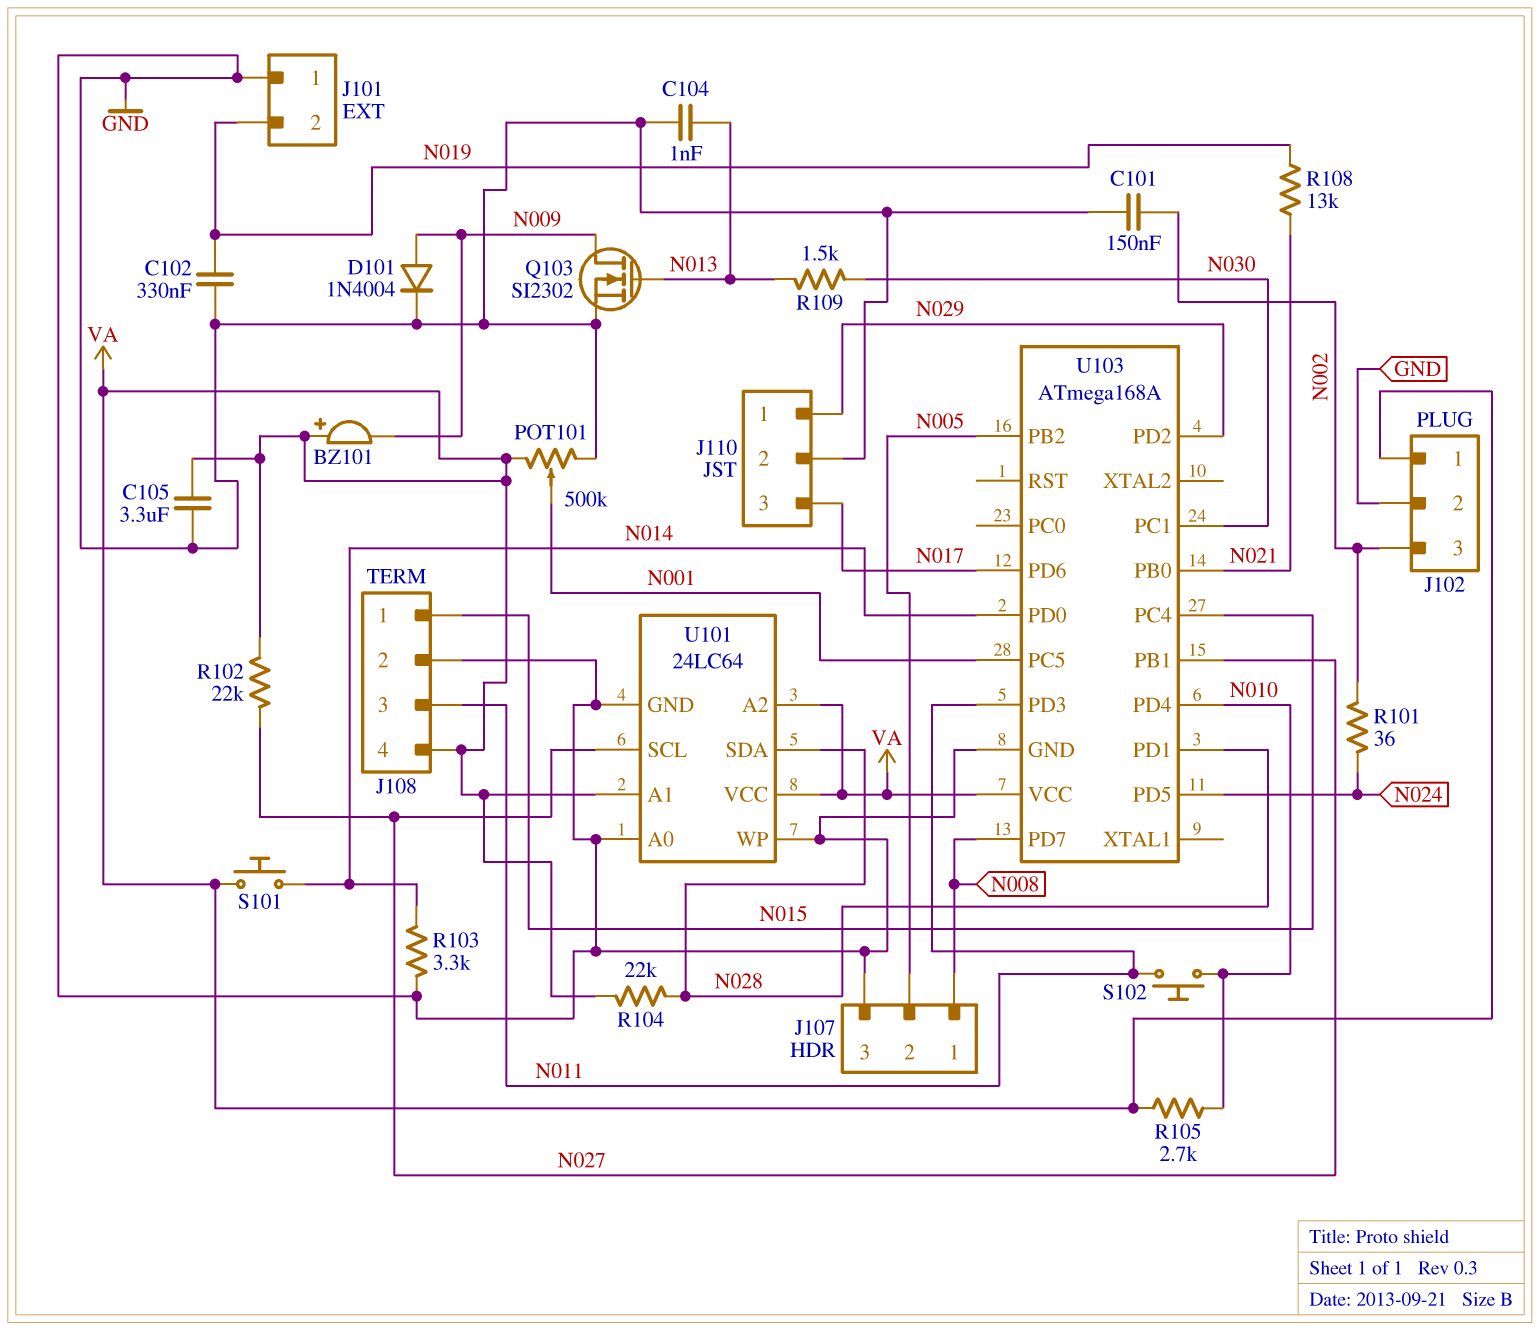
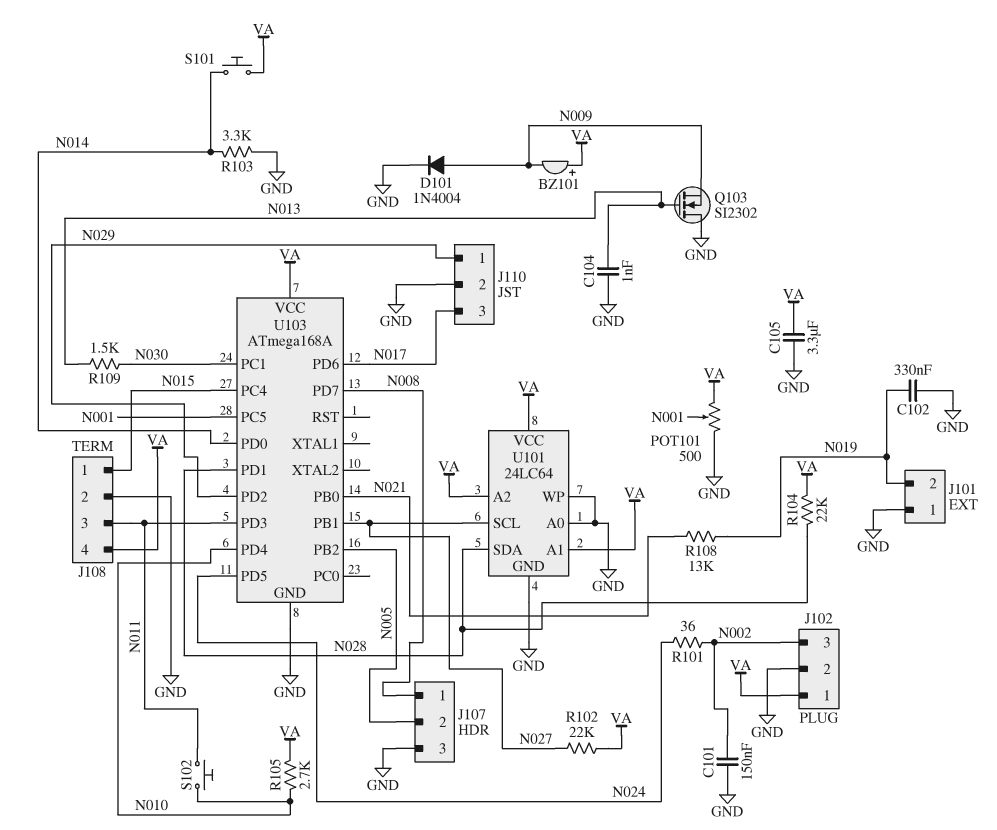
POT101: 500k (GND, VA, wiper N001) -> 500 (GND, VA, wiper N001)
Q103: NMOS SI2302 (G N013, D N009, S GND) -> NMOS SI2302 (G N013, D GND, S N009)

